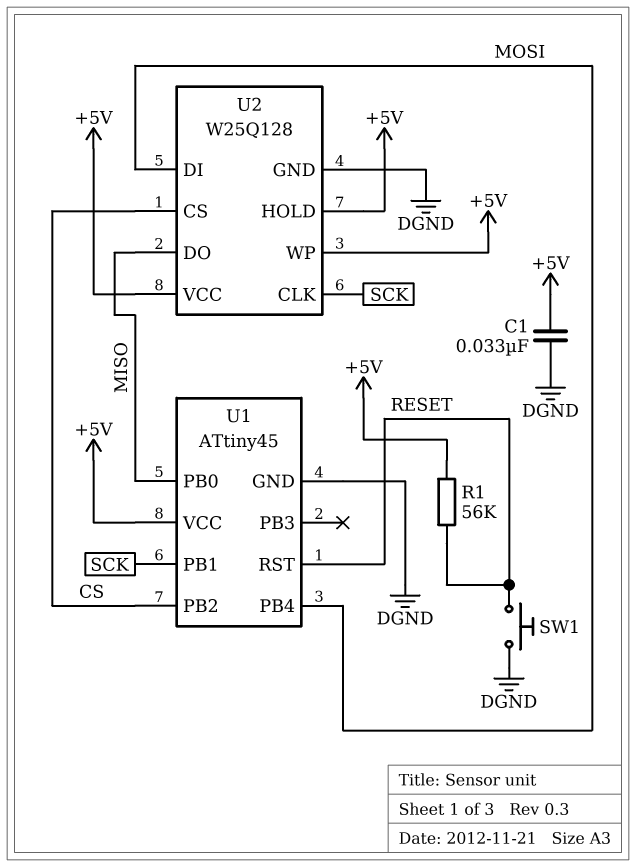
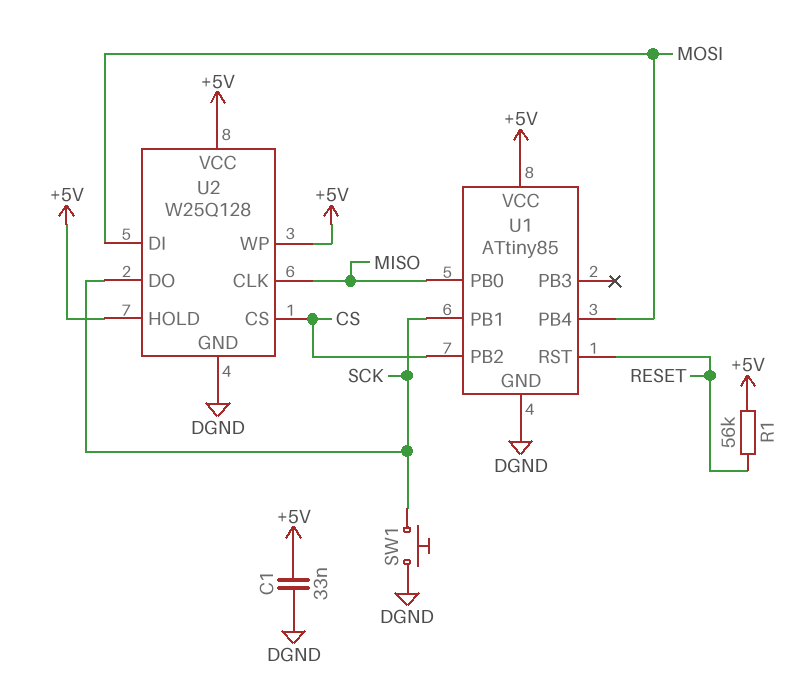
SW1: button (DGND, RESET) -> button (DGND, SCK)
U1: ATtiny45 -> ATtiny85
U2 pin CLK: SCK -> MISO
U2 pin DO: MISO -> SCK

